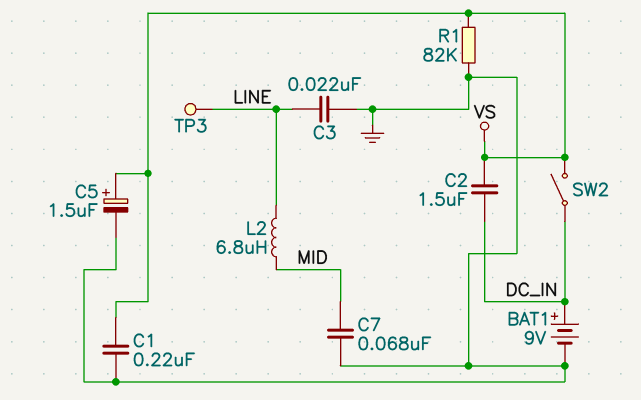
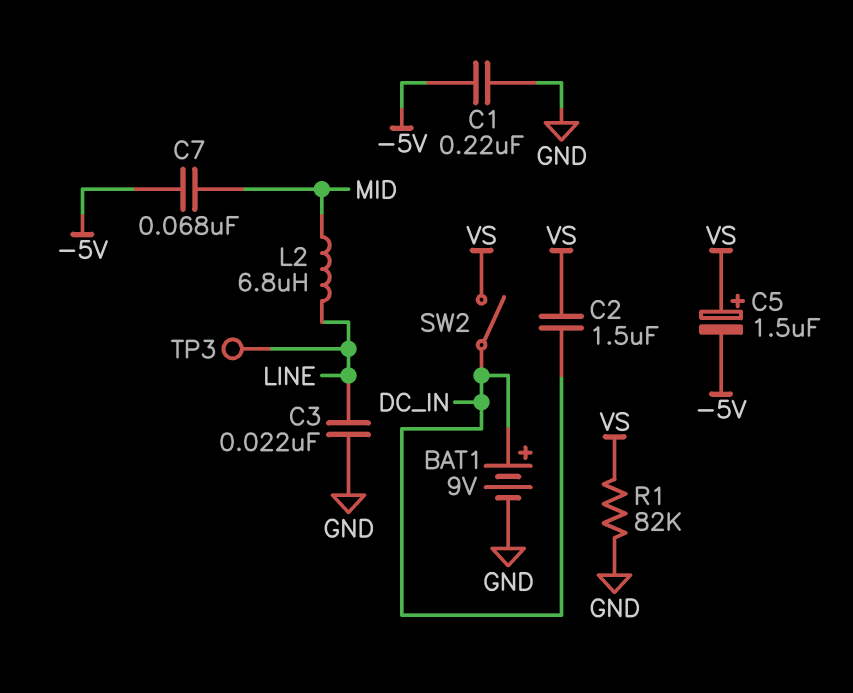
C1: 220nF (GND, VS) -> 220nF (-5V, GND)
C5: 1.5uF (plus VS, minus GND) -> 1.5uF (plus VS, minus -5V)
C7: 68nF (GND, MID) -> 68nF (-5V, MID)

